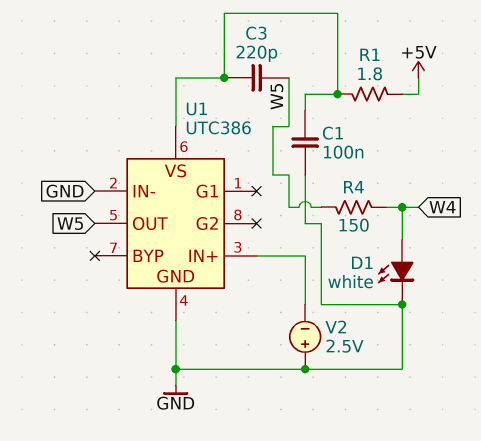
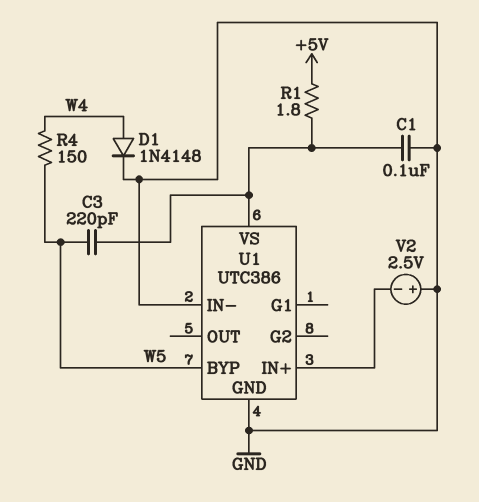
D1: LED white (A W4, K GND) -> diode 1N4148 (A W4, K GND)
U1 pin BYP: none -> W5
U1 pin OUT: W5 -> none

